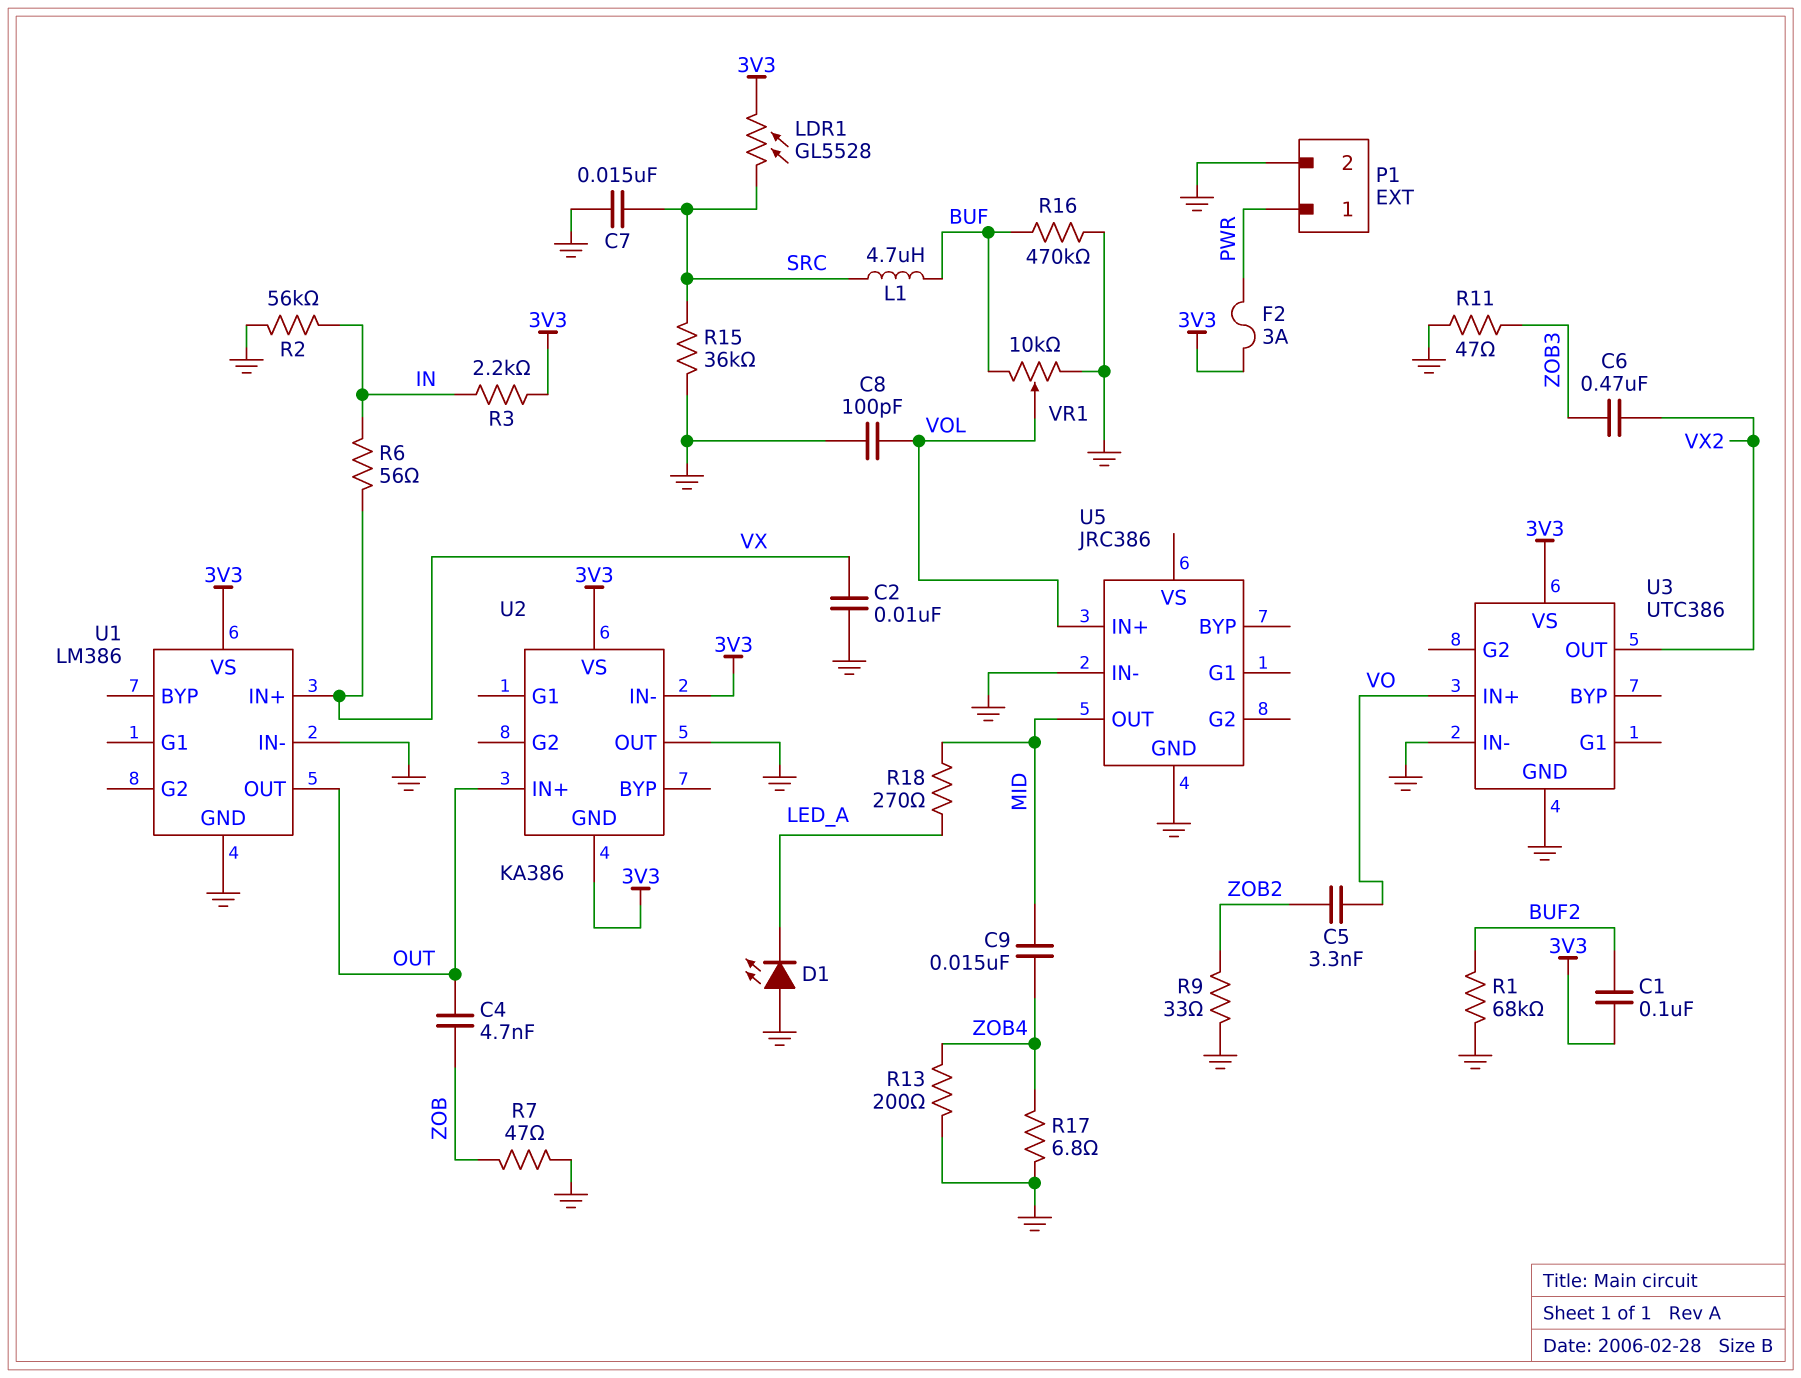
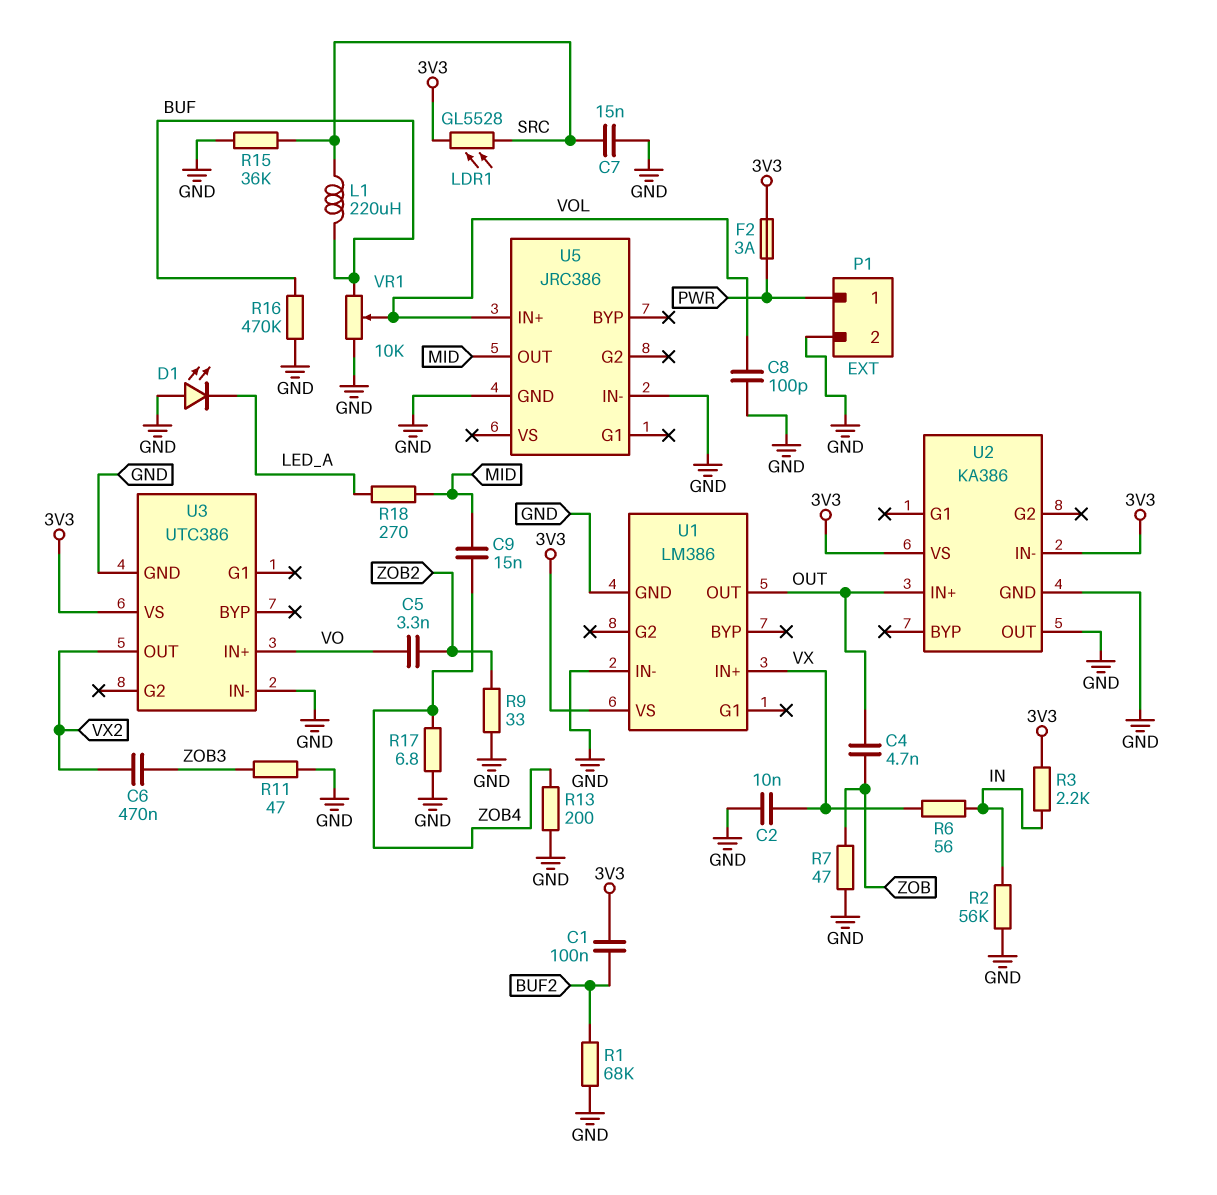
L1: 4.7uH (BUF, SRC) -> 220uH (BUF, SRC)
U2 pin GND: 3V3 -> GND

